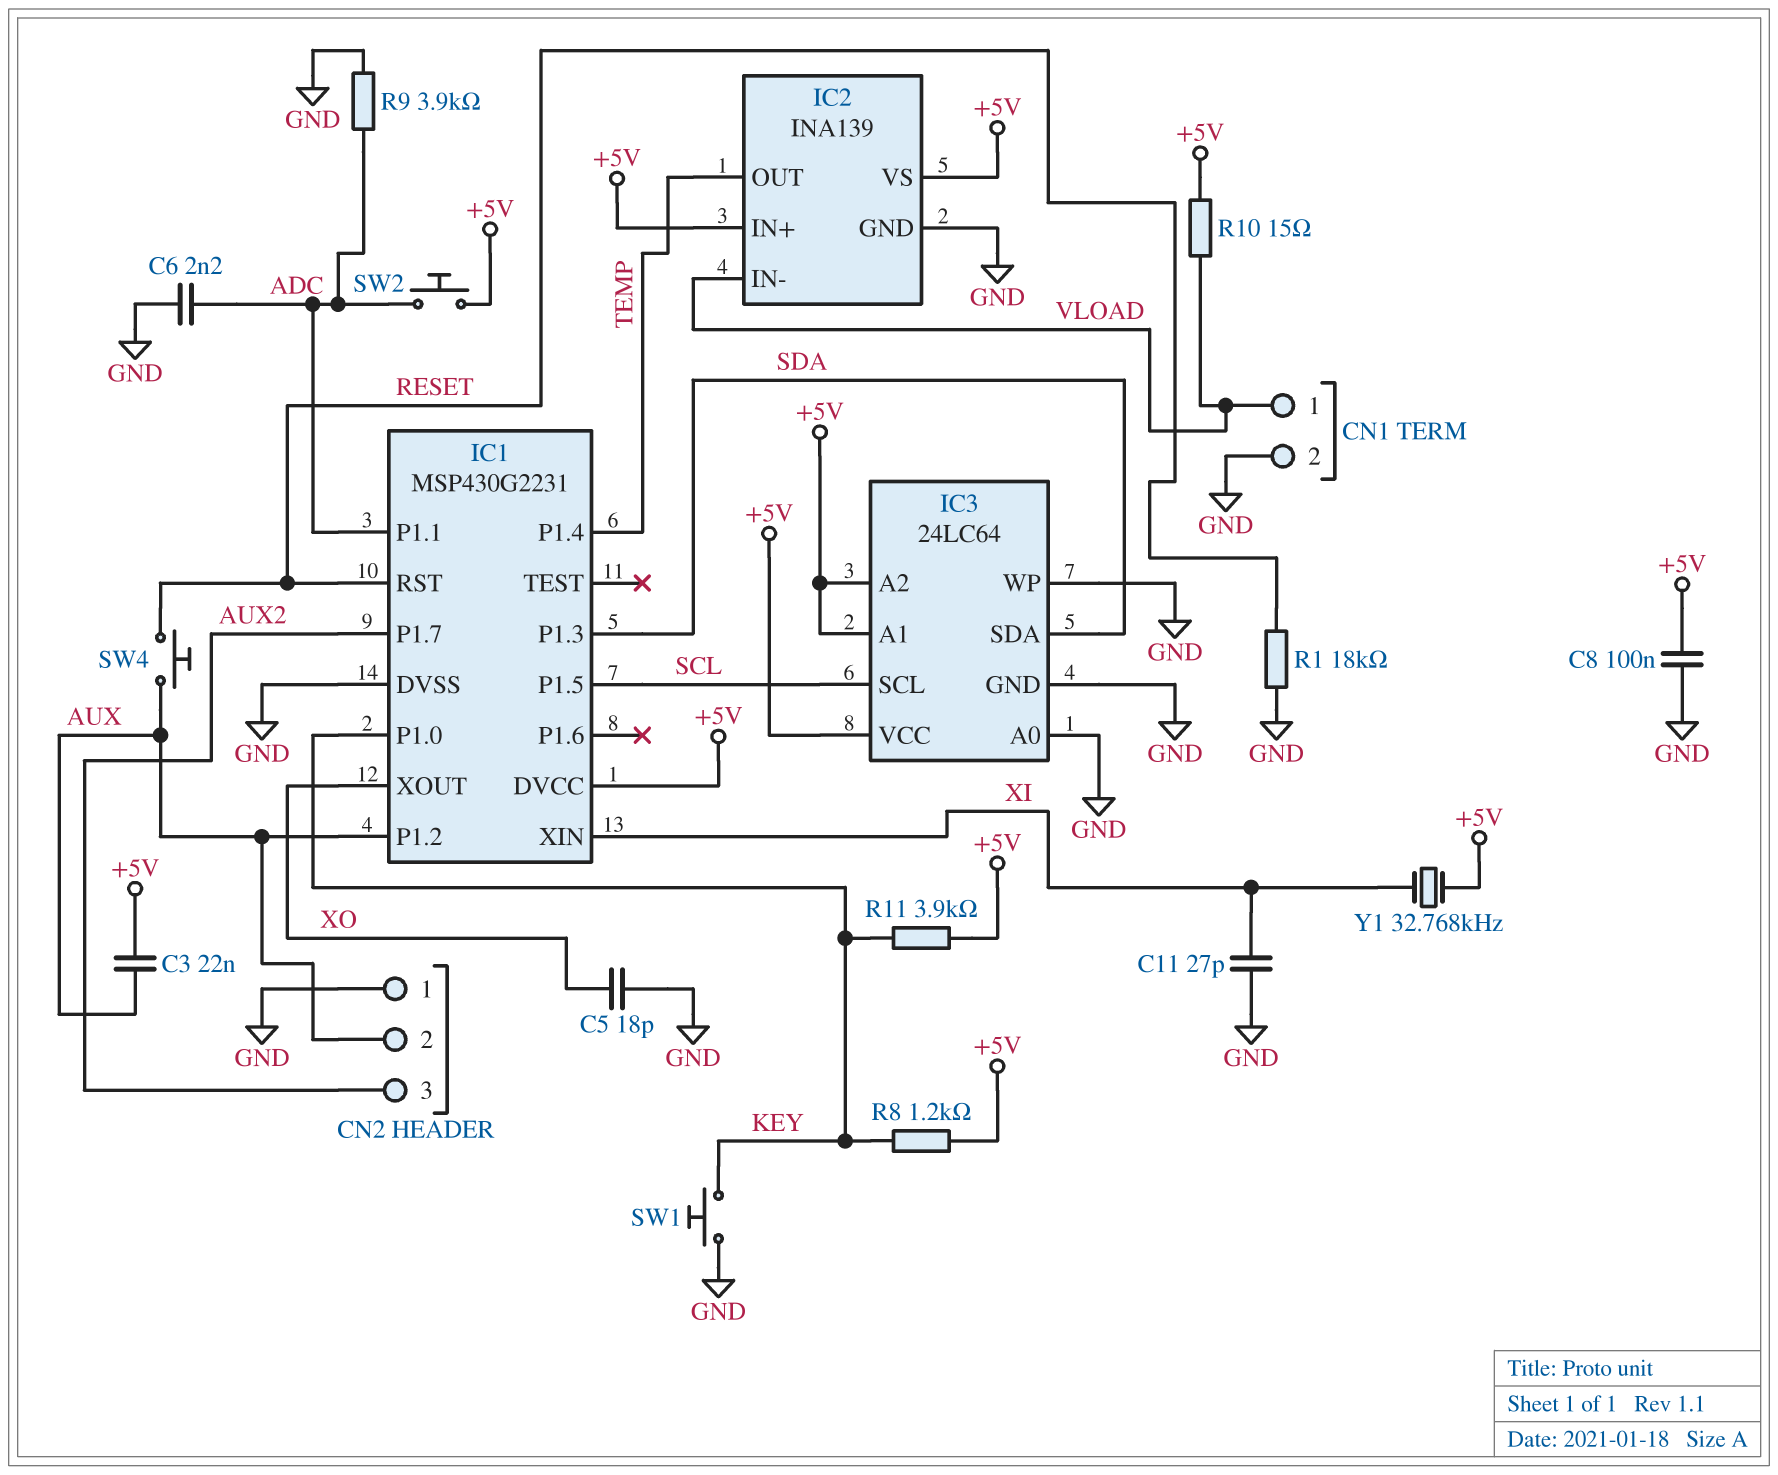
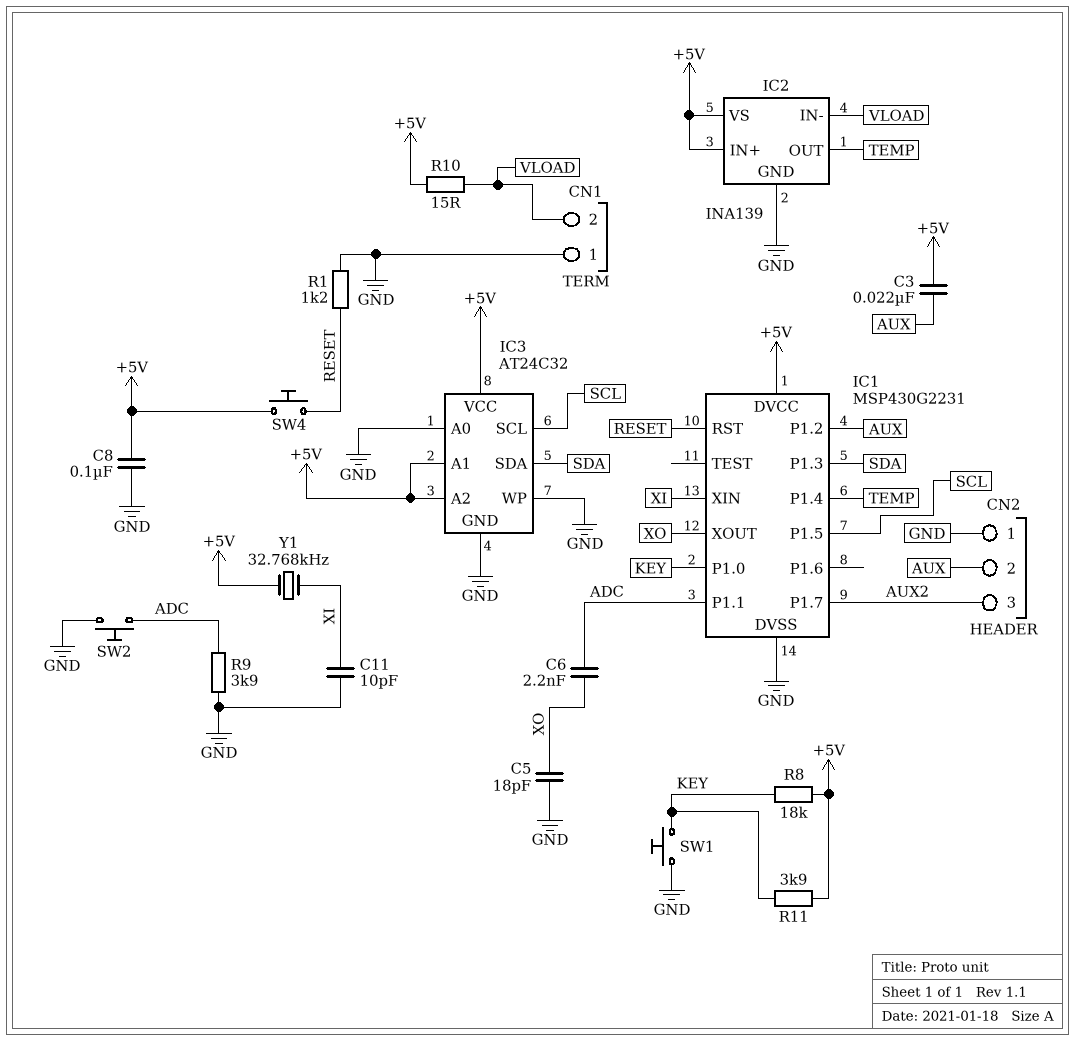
C6: 2.2nF (ADC, GND) -> 2.2nF (ADC, XO)
C11: 27pF (GND, XI) -> 10pF (GND, XI)
CN1 pin 1: VLOAD -> GND
CN1 pin 2: GND -> VLOAD
IC3: 24LC64 -> AT24C32
R1: 18k (GND, RESET) -> 1.2k (GND, RESET)
R8: 1.2k (+5V, KEY) -> 18k (+5V, KEY)
SW2: button (+5V, ADC) -> button (ADC, GND)
SW4: button (AUX, RESET) -> button (+5V, RESET)

